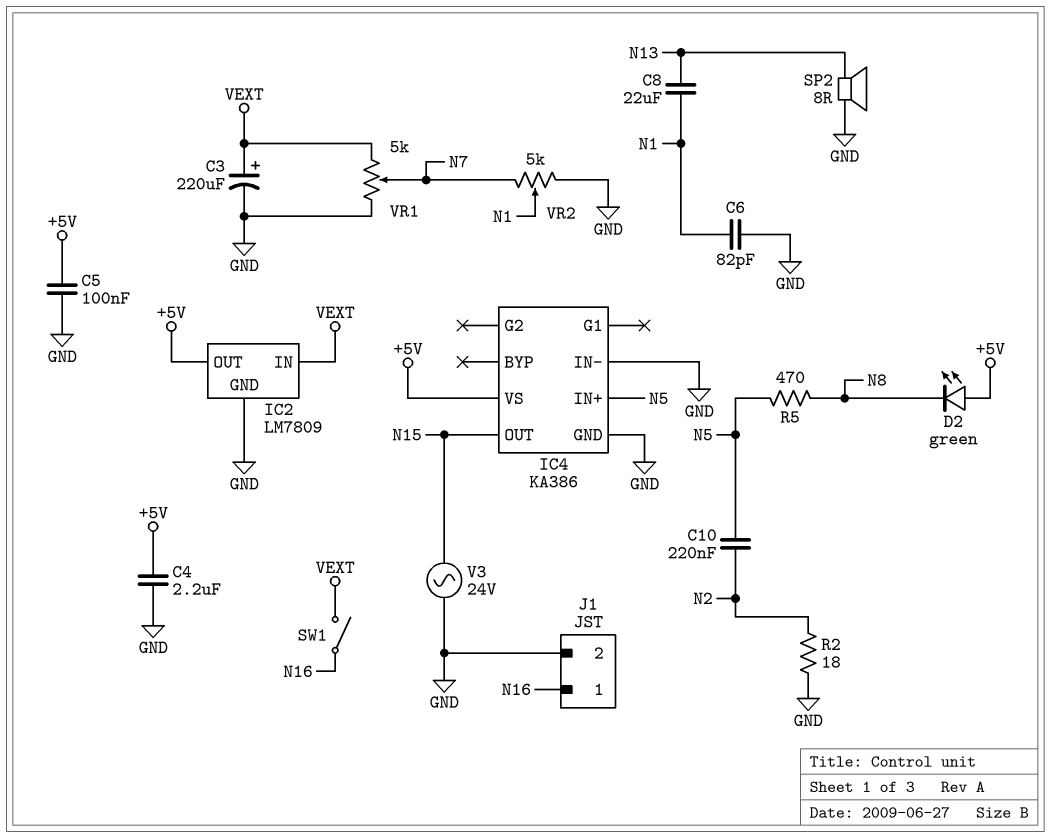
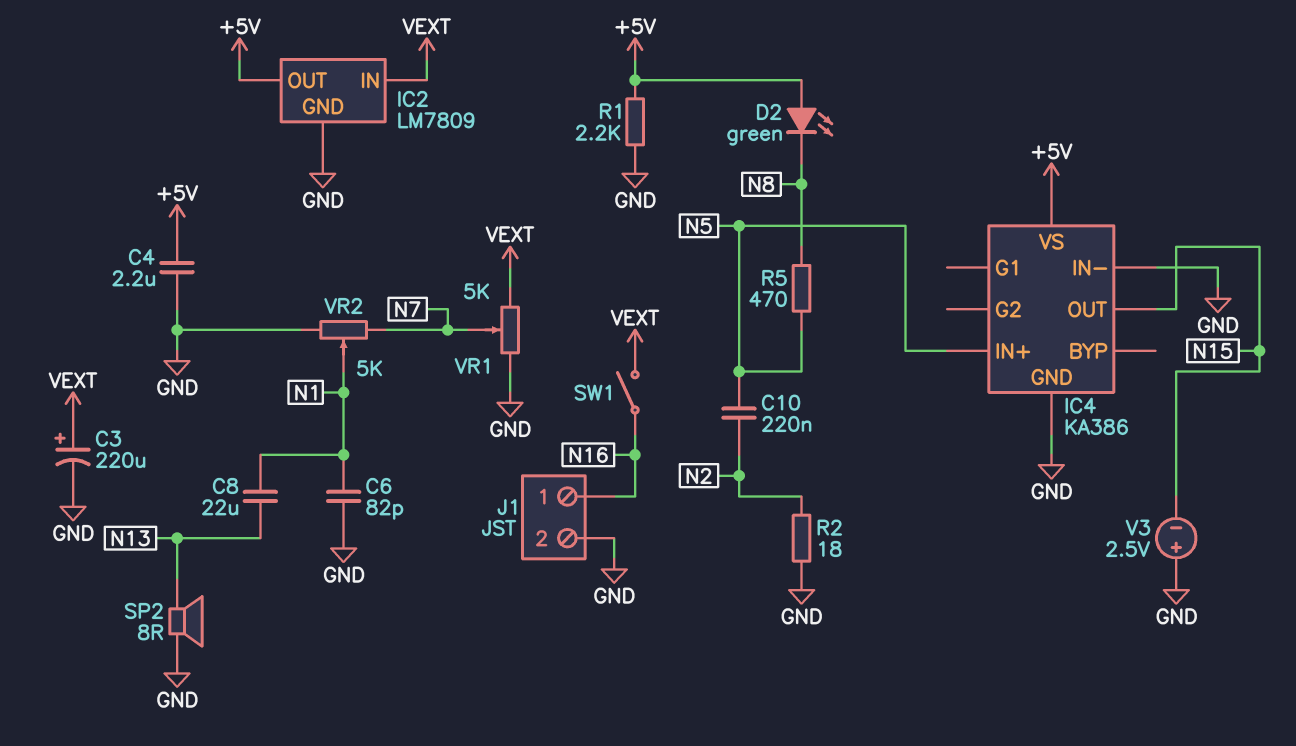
C5: 100nF (+5V, GND) -> none
R1: none -> 2.2k (+5V, GND)
V3: AC 24V (GND, N15) -> 2.5V (plus GND, minus N15)

